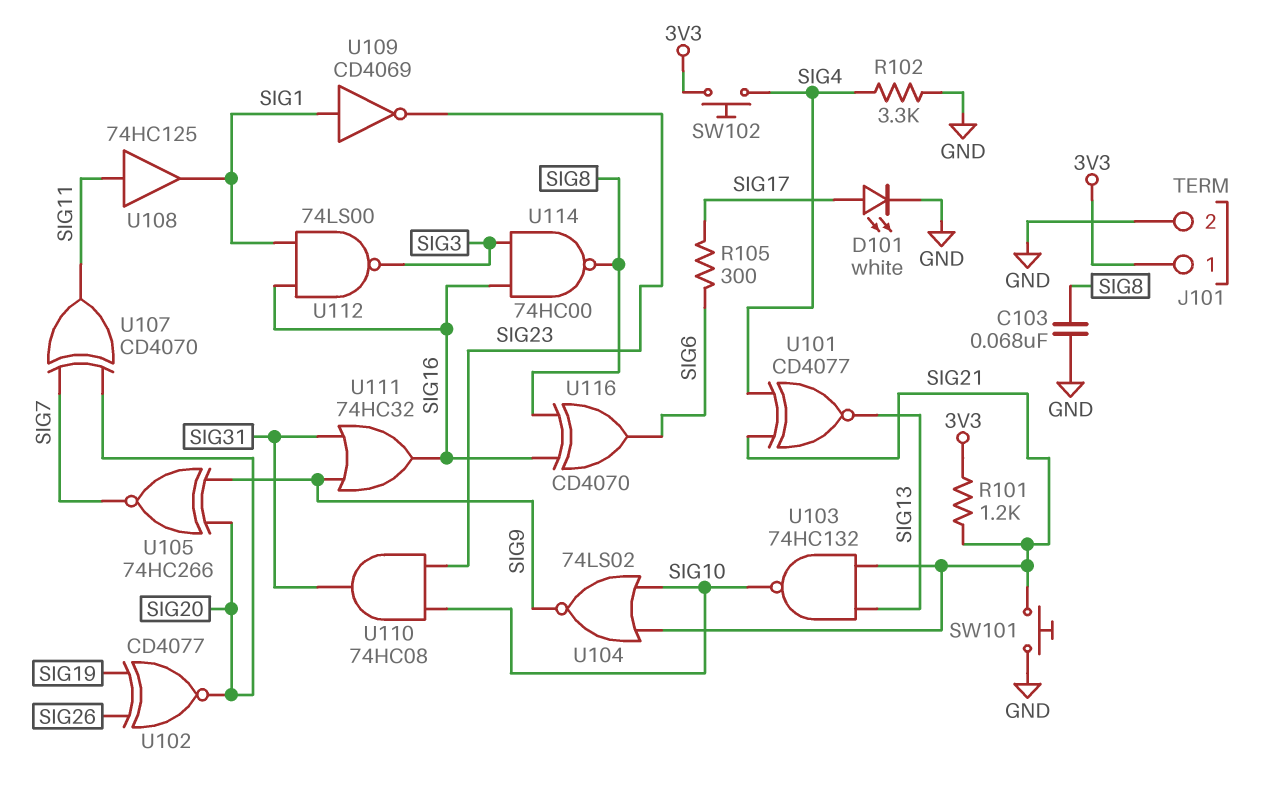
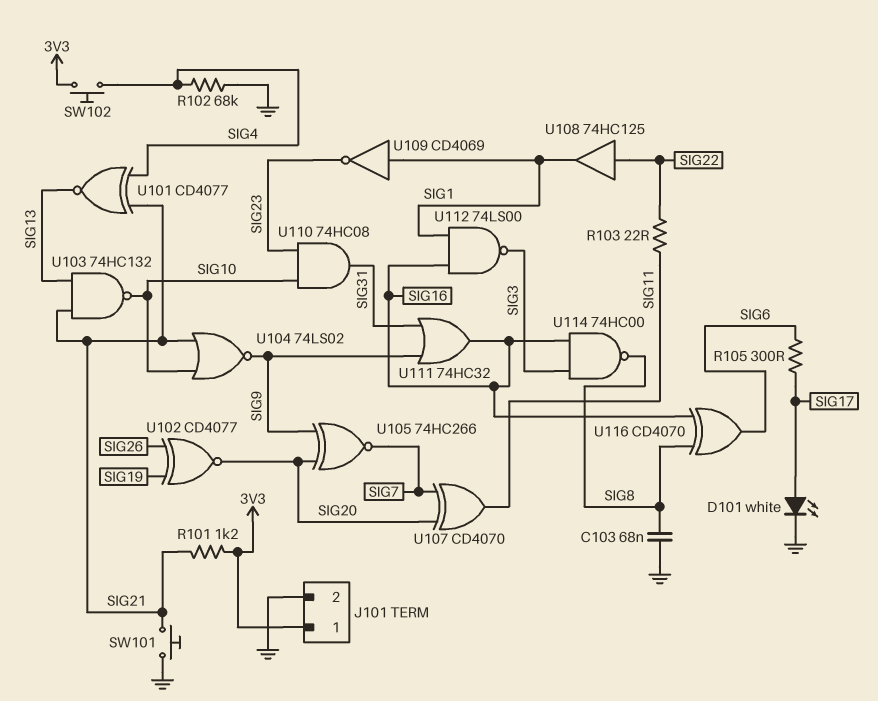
R102: 3.3k (GND, SIG4) -> 68k (GND, SIG4)
R103: none -> 22 (SIG11, SIG22)
U108: buffer 74HC125 (in SIG11, out SIG1) -> buffer 74HC125 (in SIG22, out SIG1)

